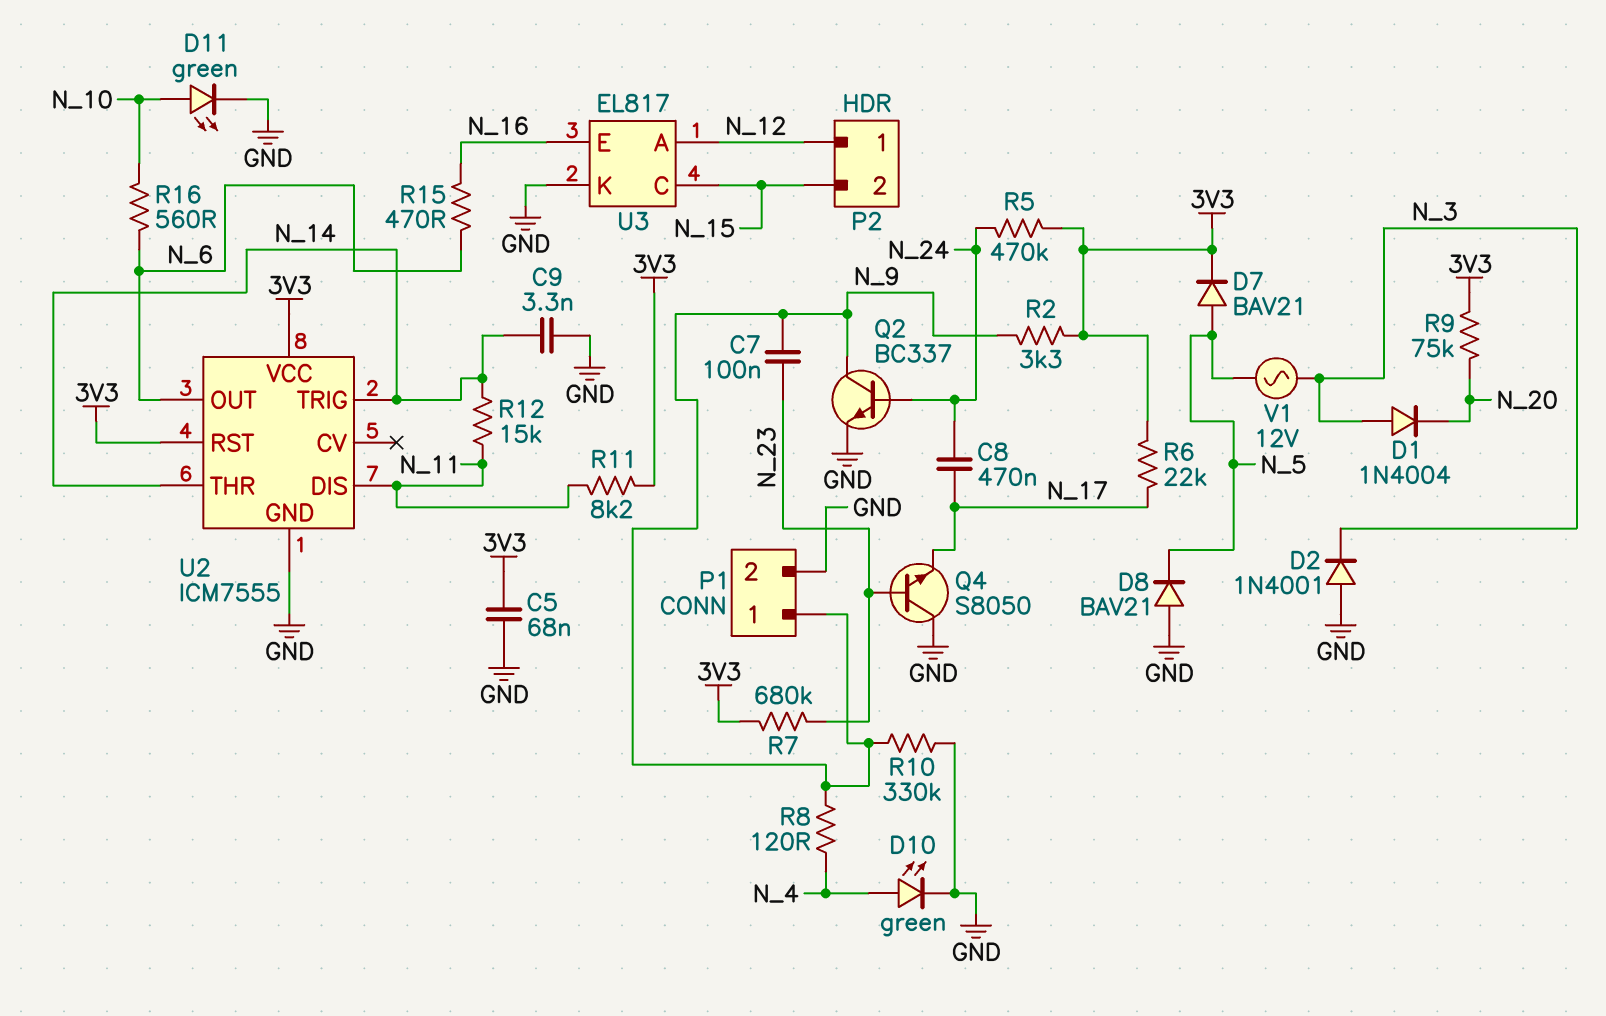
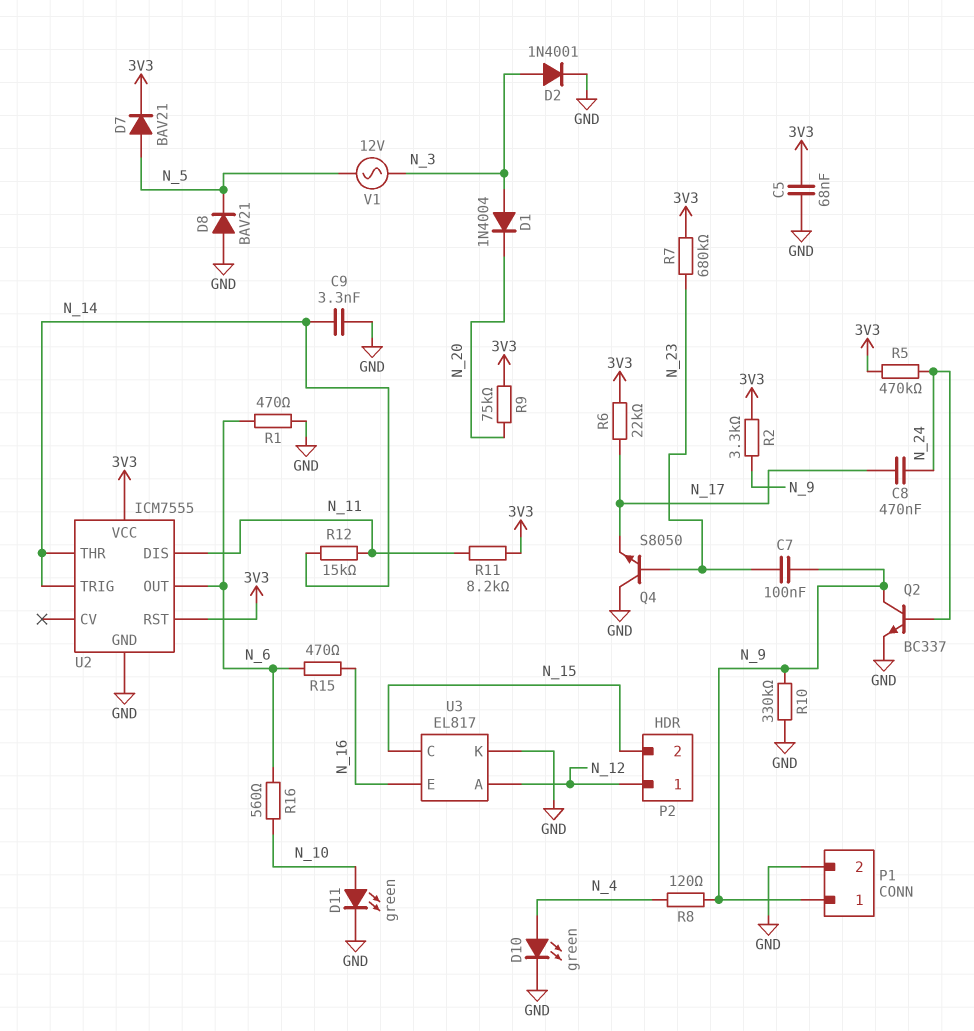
D2: diode 1N4001 (A GND, K N_3) -> diode 1N4001 (A N_3, K GND)
R1: none -> 470 (GND, N_6)

